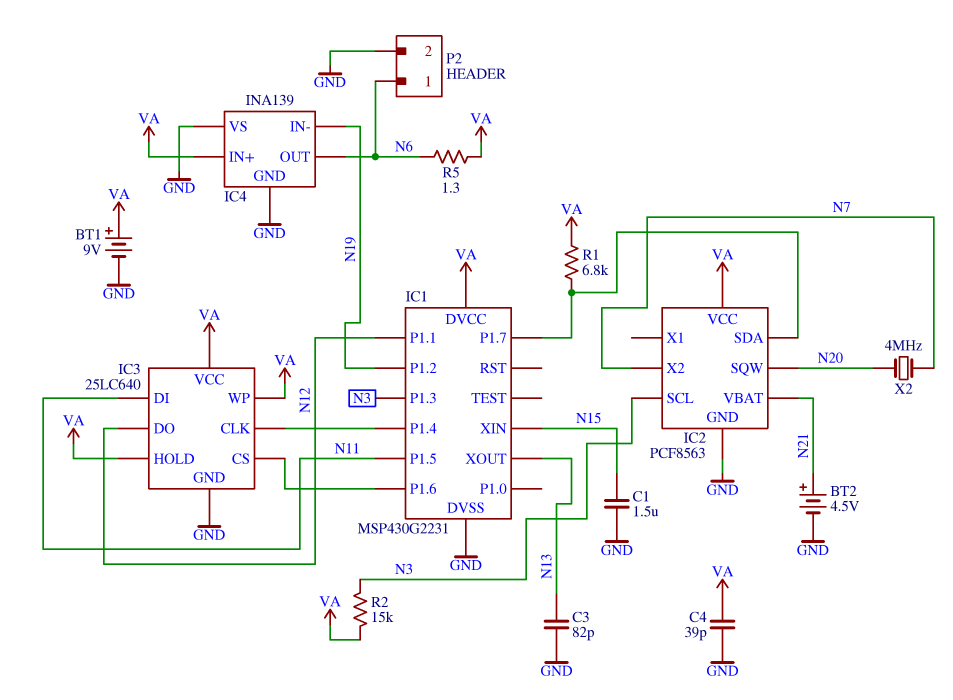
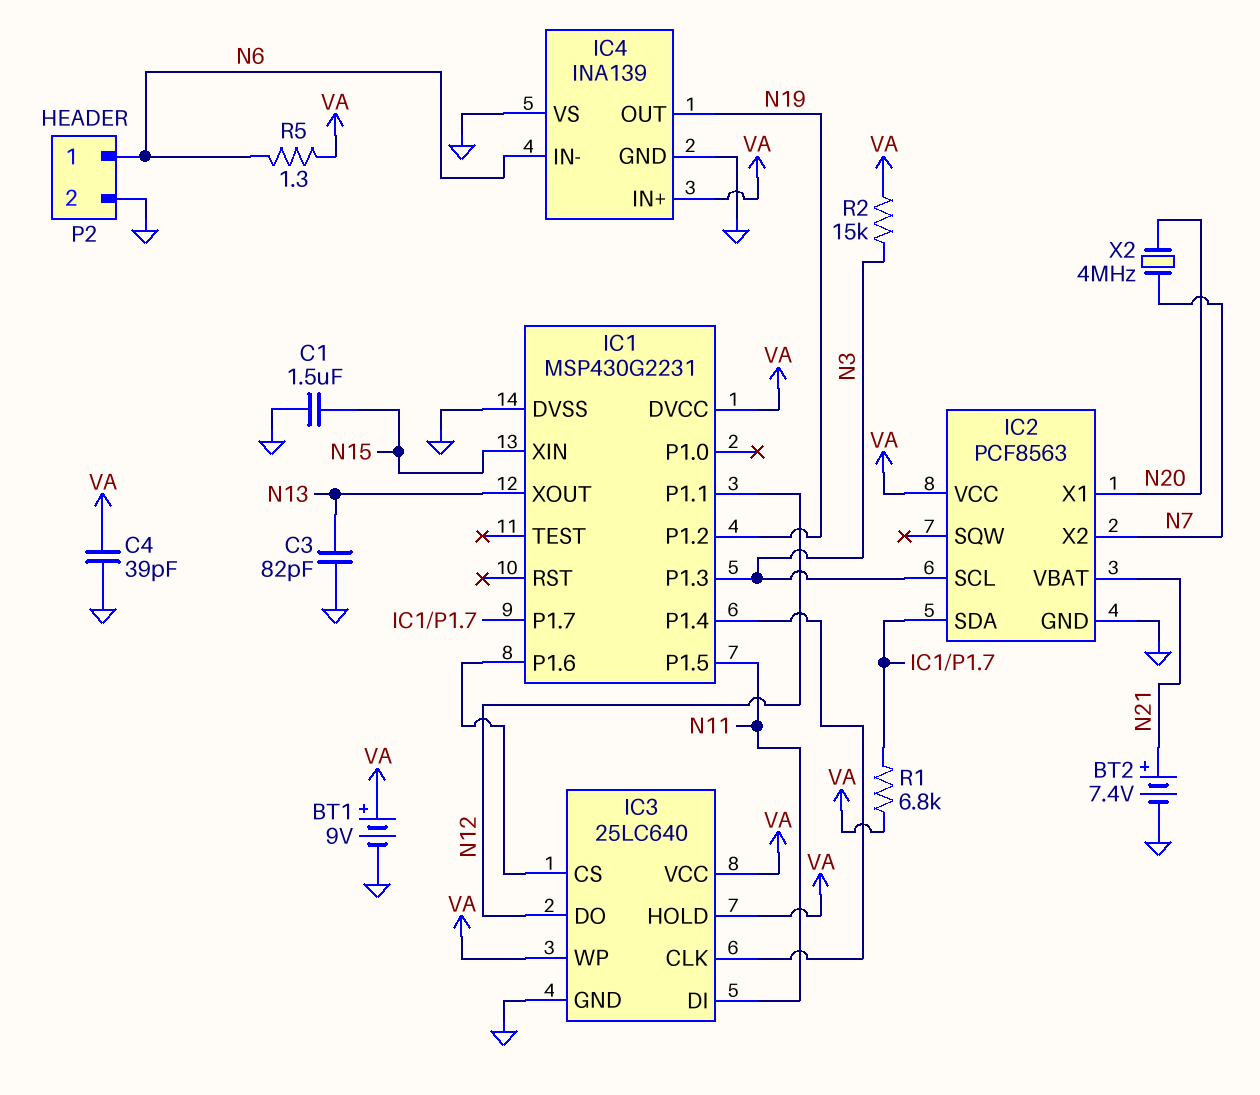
BT2: 4.5V (plus N21, minus GND) -> 7.4V (plus N21, minus GND)
IC2 pin SQW: N20 -> none
IC2 pin X1: none -> N20
IC4 pin IN-: N19 -> N6
IC4 pin OUT: N6 -> N19

